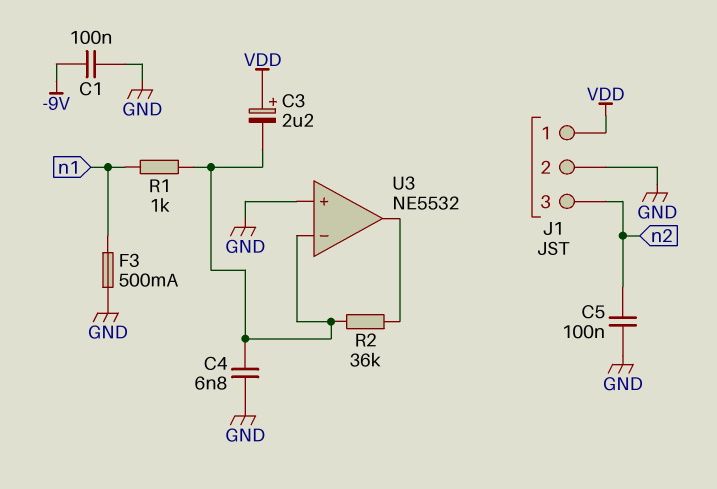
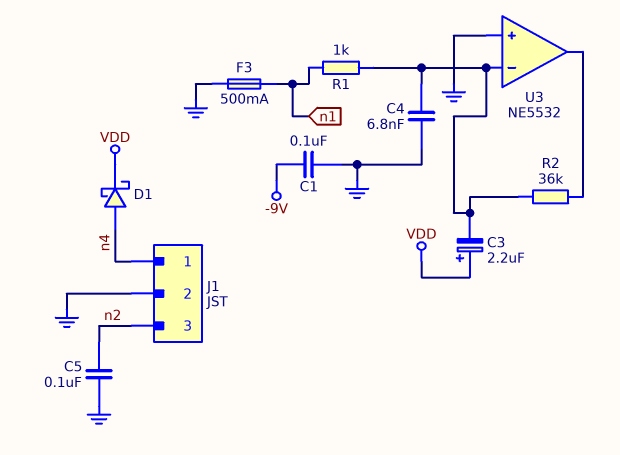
D1: none -> schottky (A n4, K VDD)
J1 pin 1: VDD -> n4

